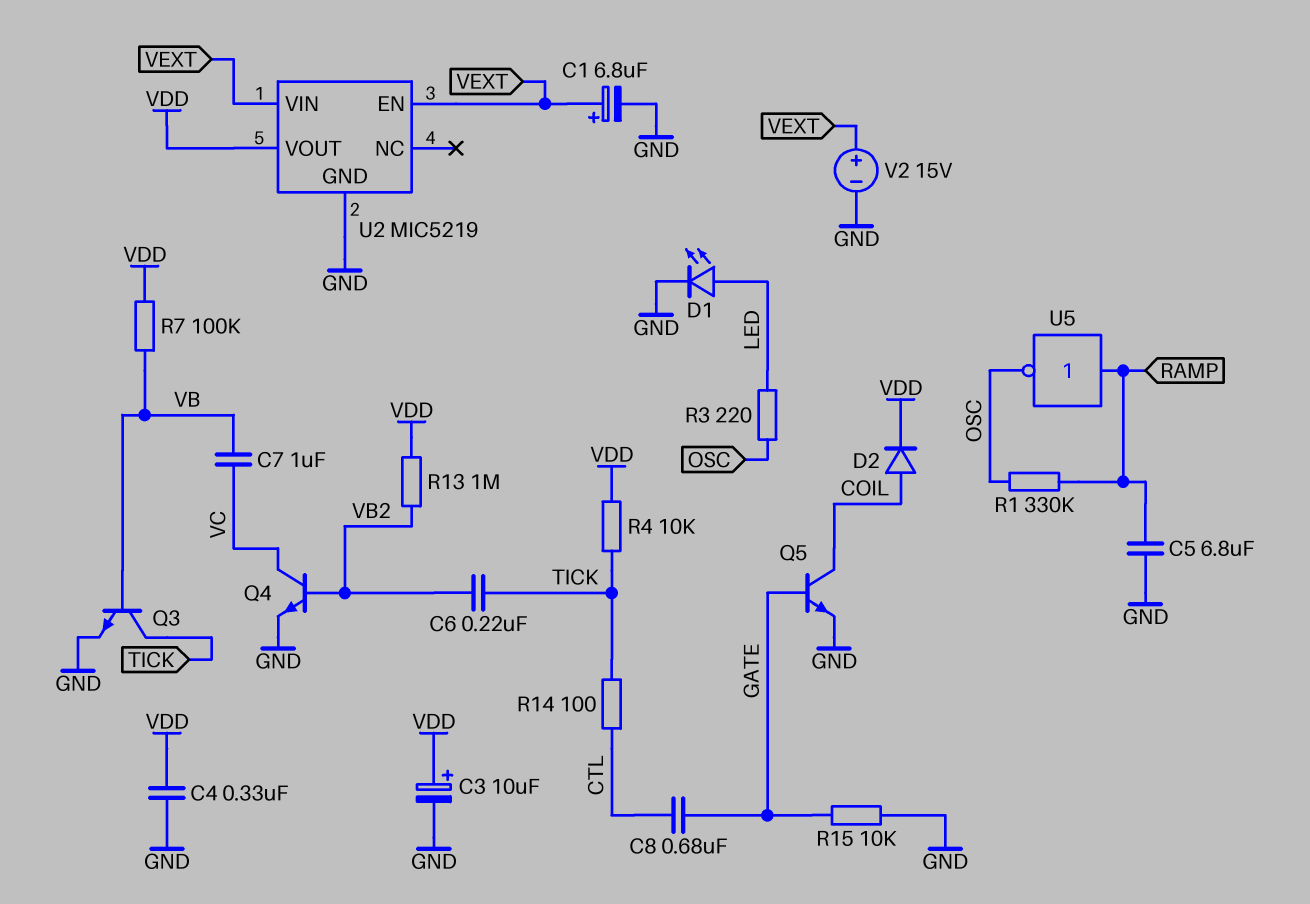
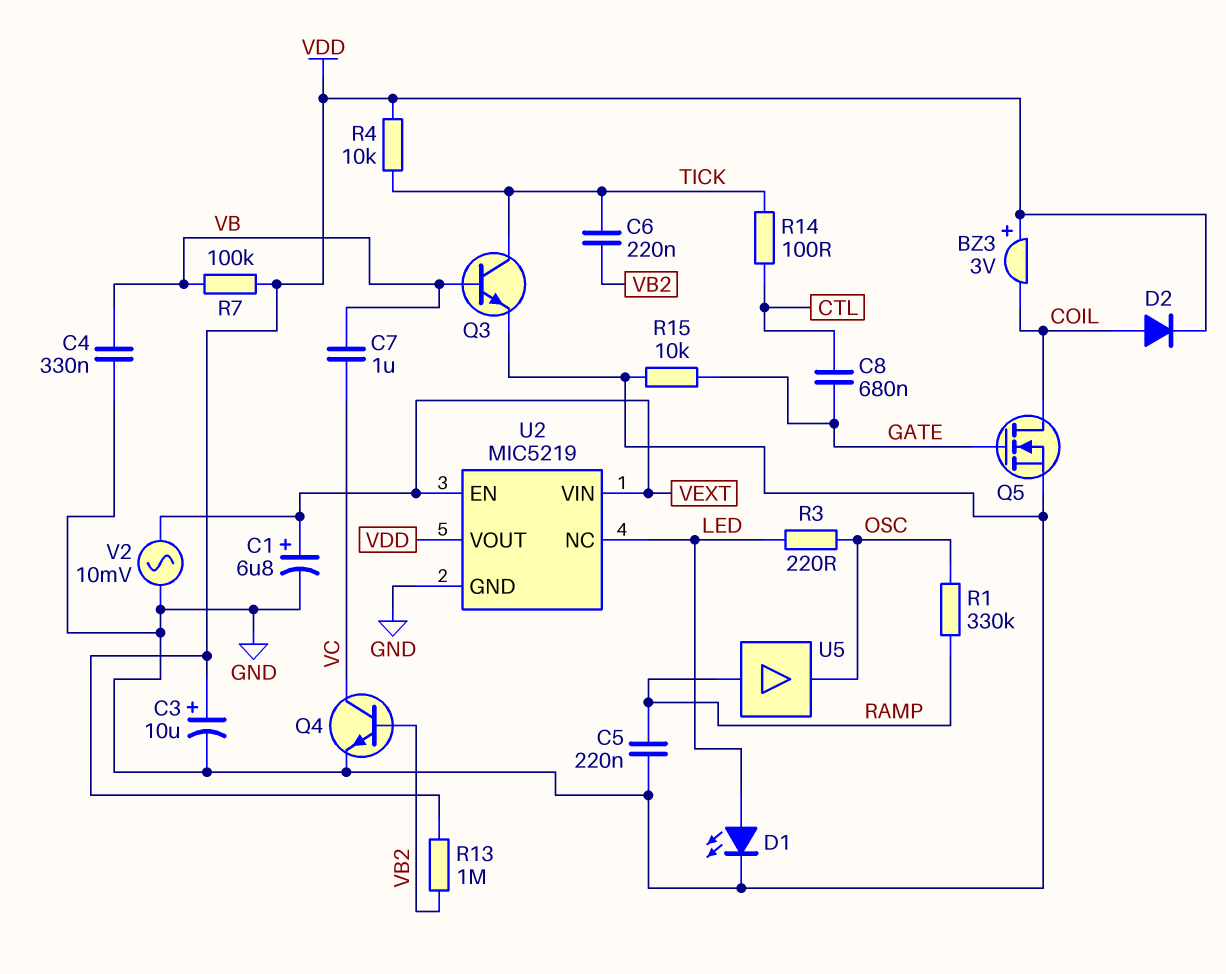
BZ3: none -> buzzer 3V (plus VDD, minus COIL)
C4: 330nF (GND, VDD) -> 330nF (GND, VB)
C5: 6.8uF (GND, RAMP) -> 220nF (GND, RAMP)
Q5: NPN (B GATE, C COIL, E GND) -> NMOS (G GATE, D COIL, S GND)
U2 pin NC: none -> LED
U5: NOT (in RAMP, out OSC) -> buffer (in RAMP, out OSC)
V2: 15V (plus VEXT, minus GND) -> AC 10mV (GND, VEXT)

